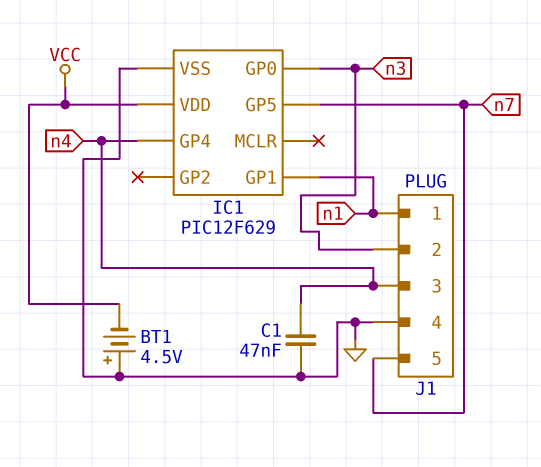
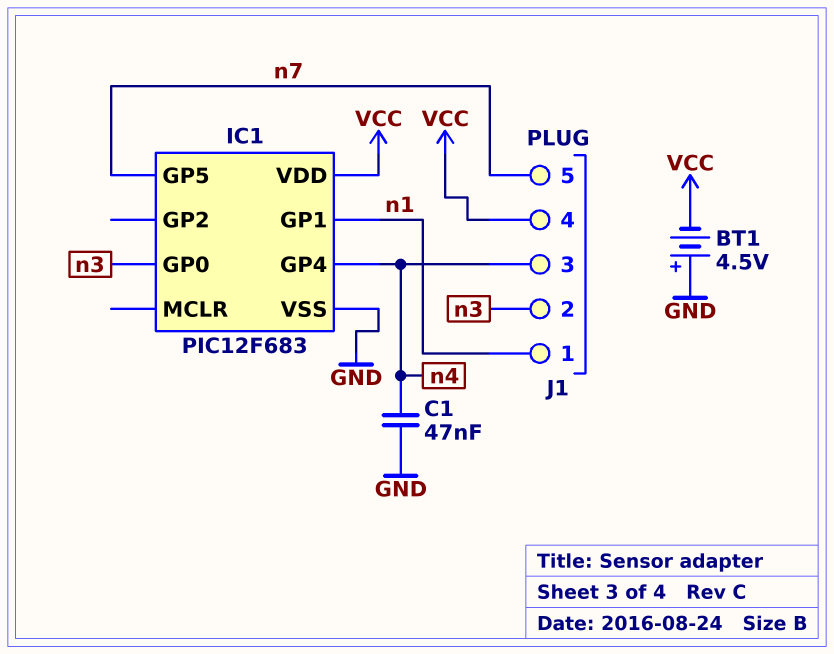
IC1: PIC12F629 -> PIC12F683
J1 pin 4: GND -> VCC

